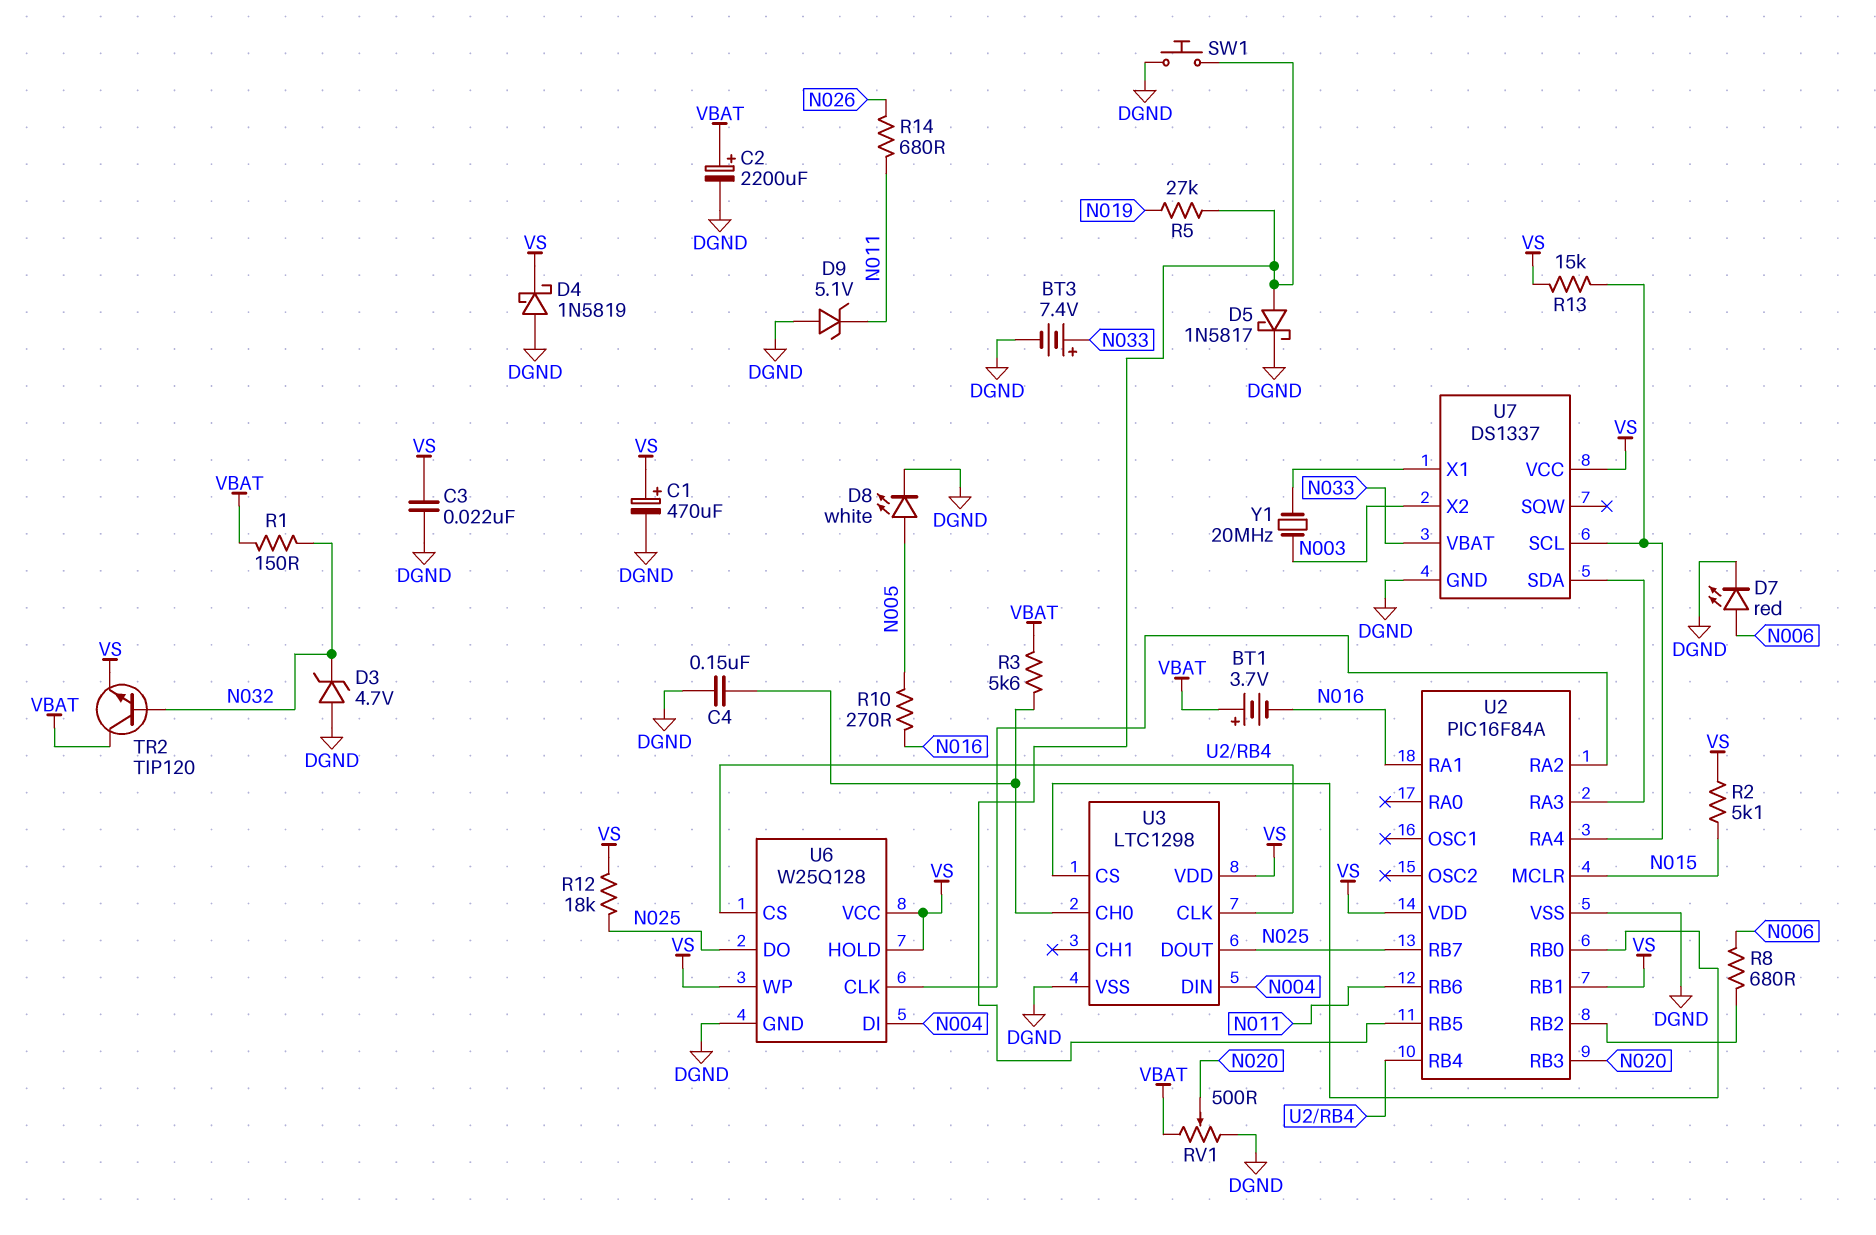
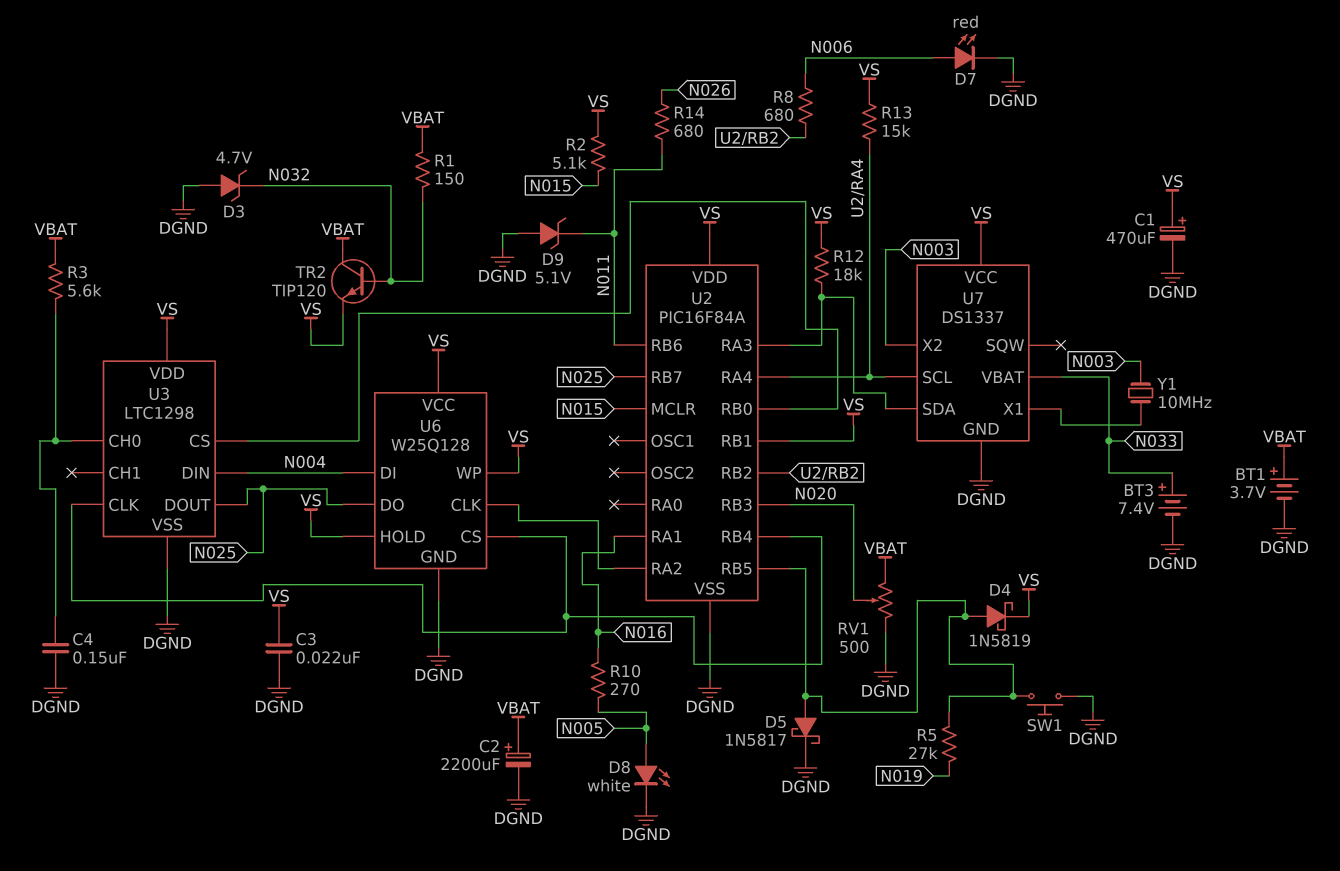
BT1: 3.7V (plus VBAT, minus N016) -> 3.7V (plus VBAT, minus DGND)
D4: schottky 1N5819 (A DGND, K VS) -> schottky 1N5819 (A U2/RB5, K VS)
R12: 18k (N025, VS) -> 18k (U2/RA3, VS)
Y1: 20MHz (N003, U7/X1) -> 10MHz (N003, U7/X1)

